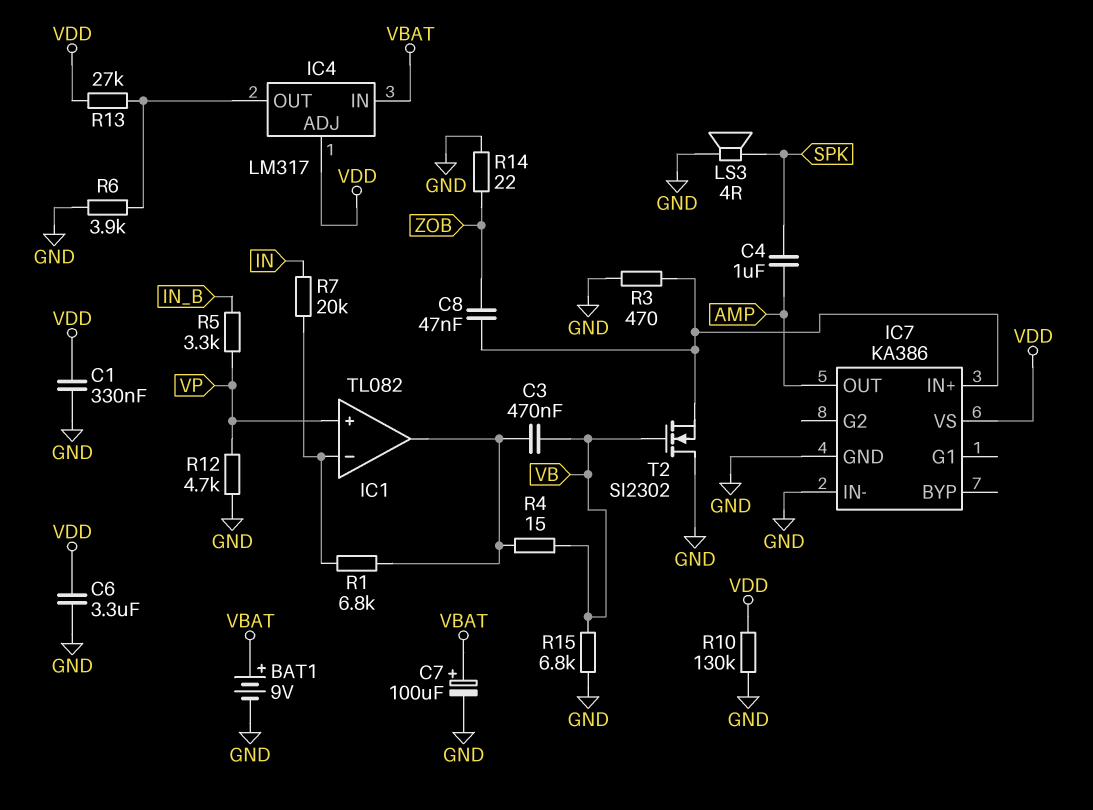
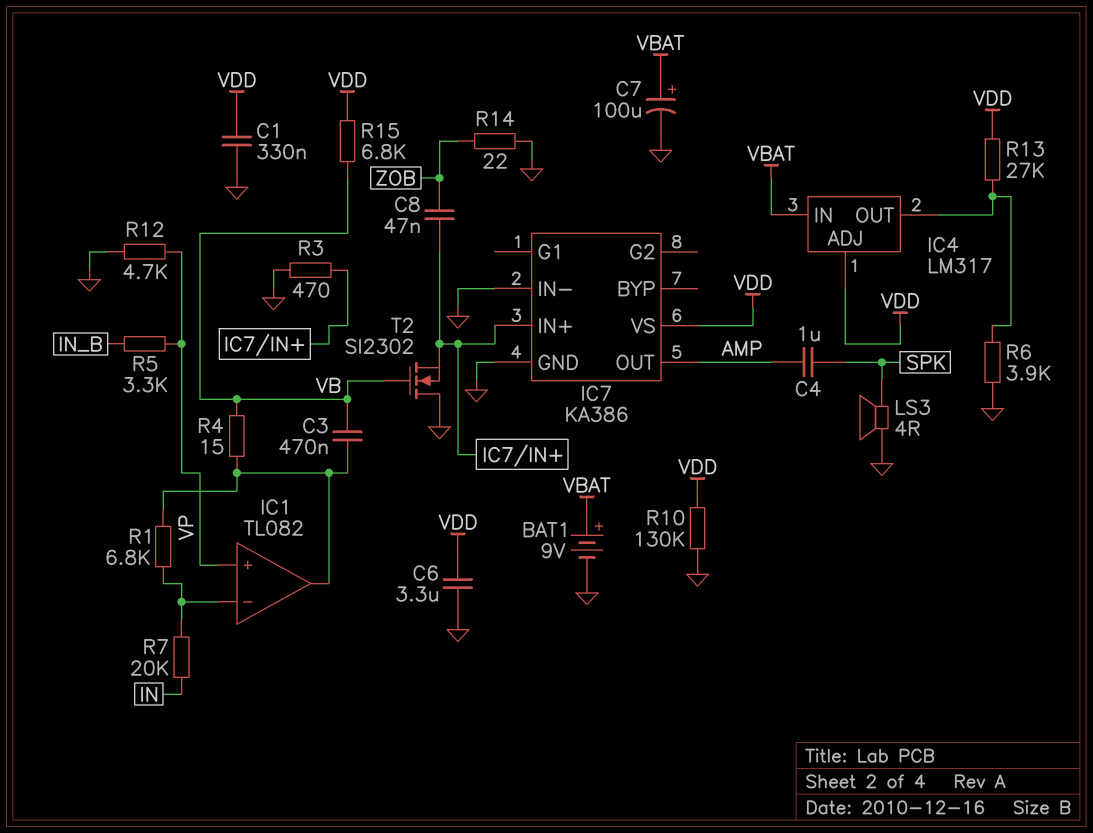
R15: 6.8k (GND, VB) -> 6.8k (VB, VDD)

